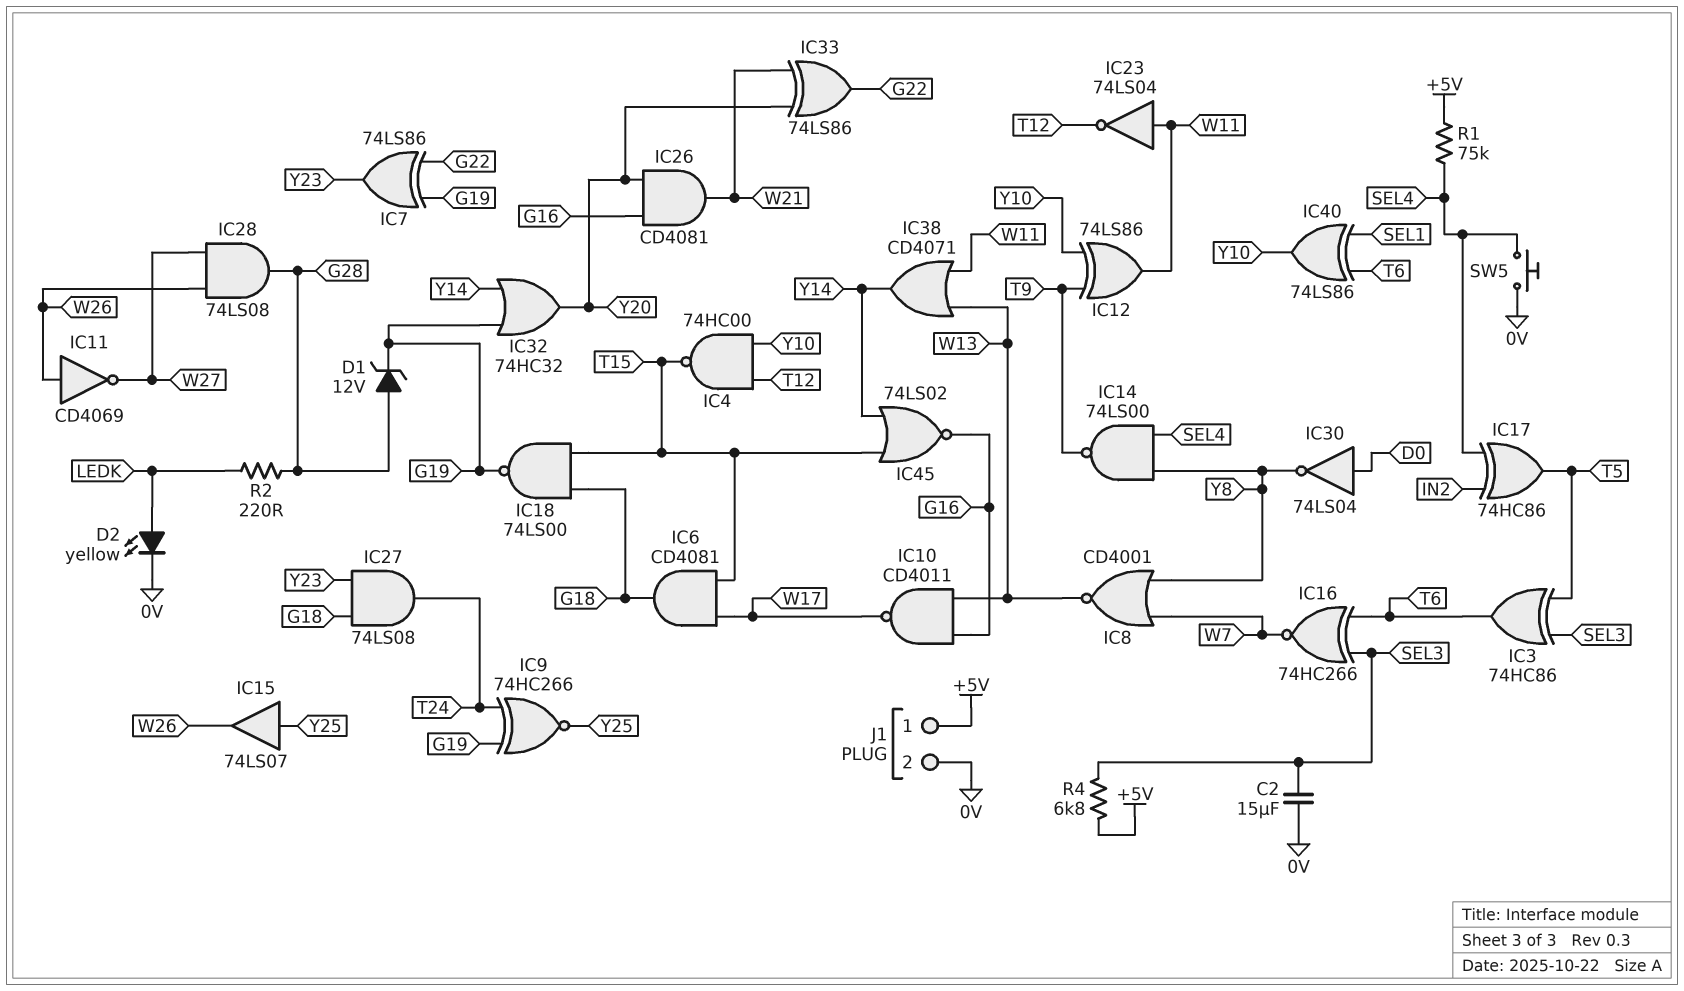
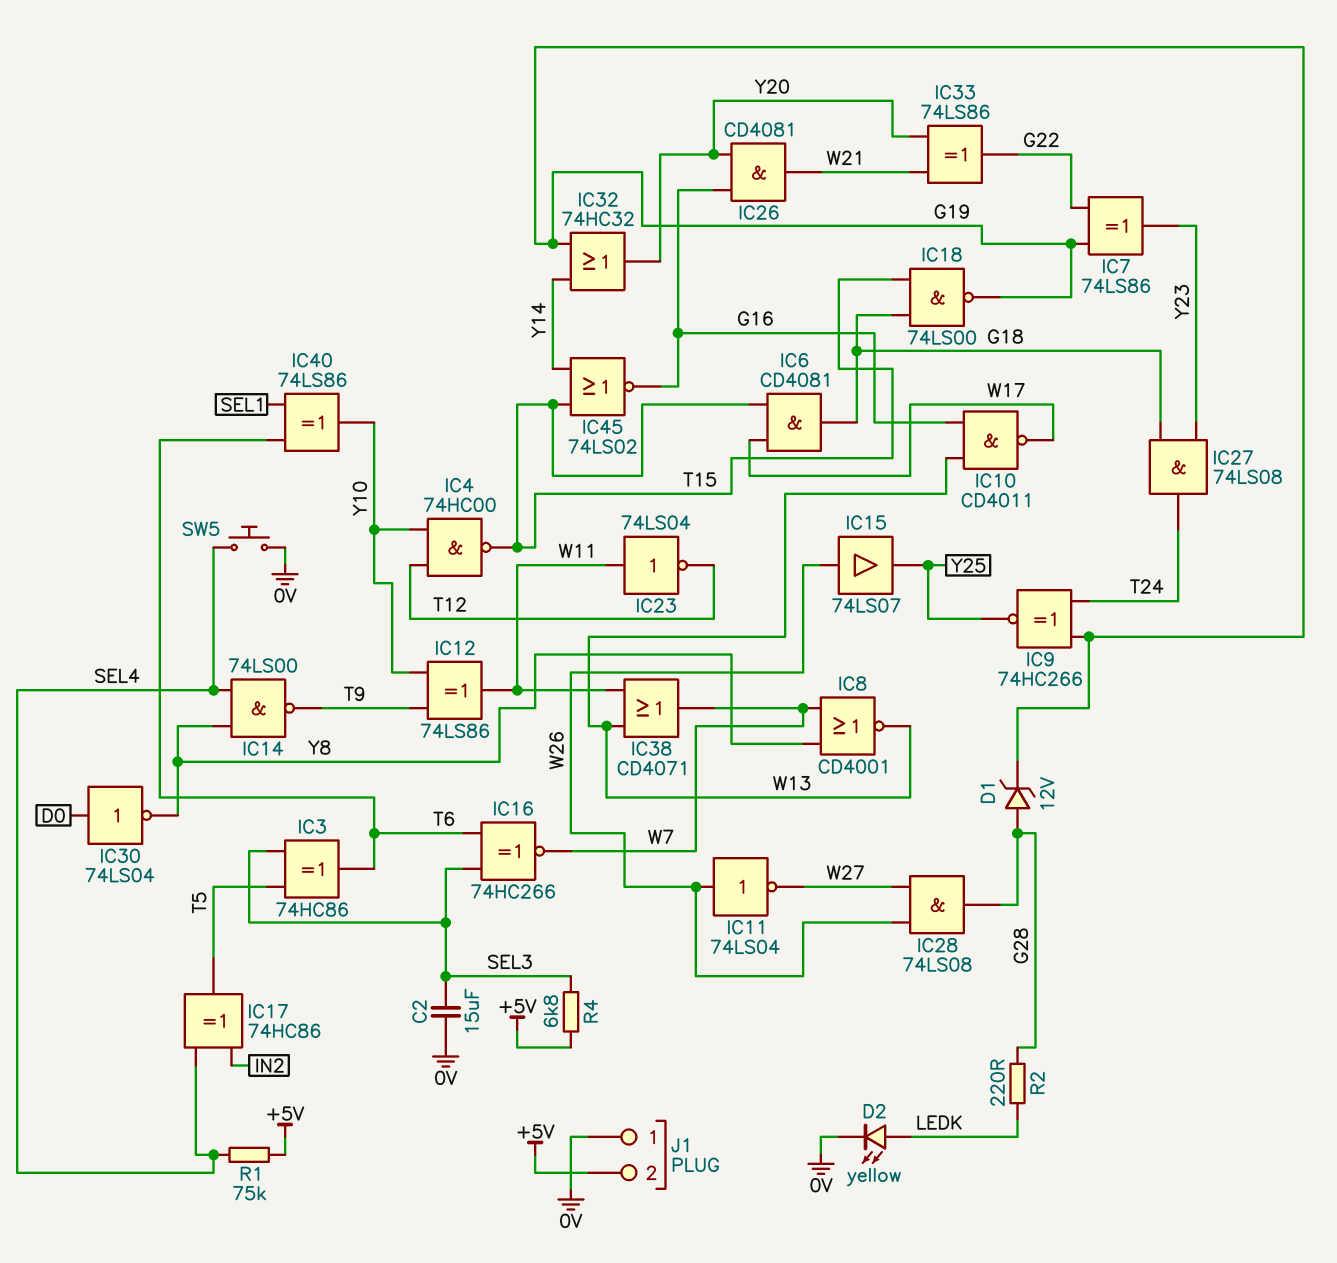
IC11: NOT CD4069 (in W26, out W27) -> NOT 74LS04 (in W26, out W27)
IC15: buffer 74LS07 (in Y25, out W26) -> buffer 74LS07 (in W26, out Y25)
IC38: OR CD4071 (in W11, in W13, out Y14) -> OR CD4071 (in W11, in W13, out W7)
J1 pin 1: +5V -> 0V
J1 pin 2: 0V -> +5V

